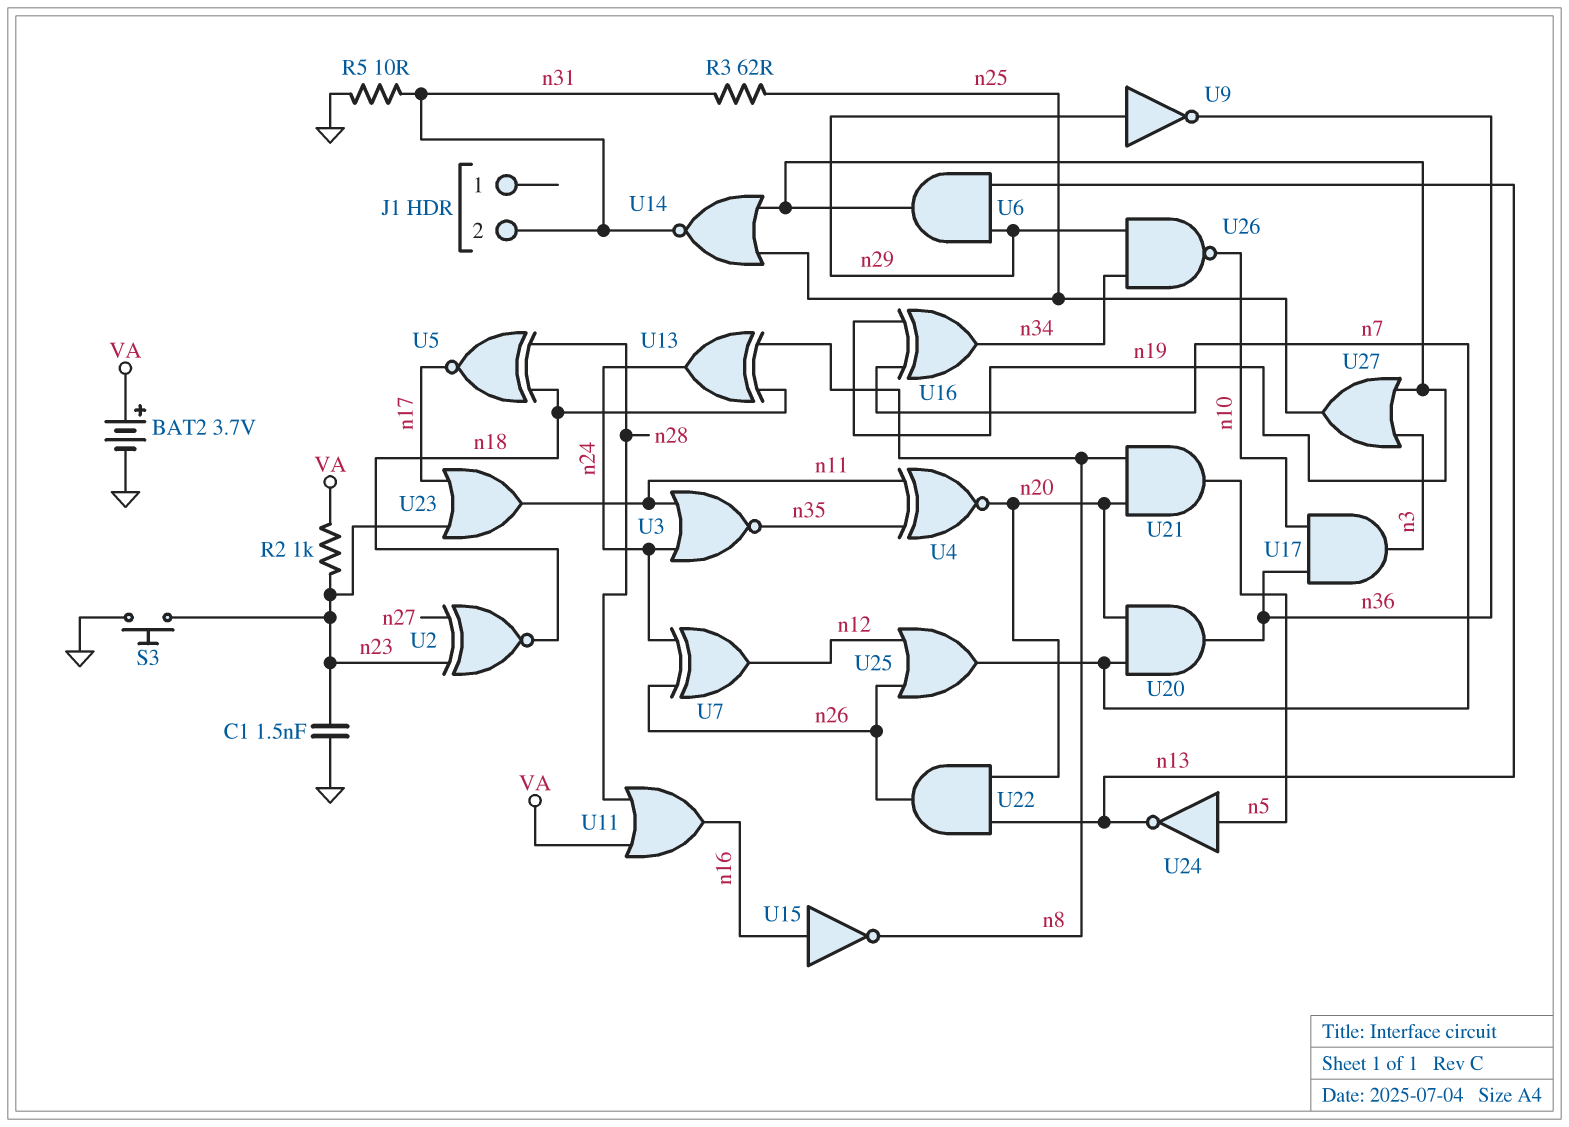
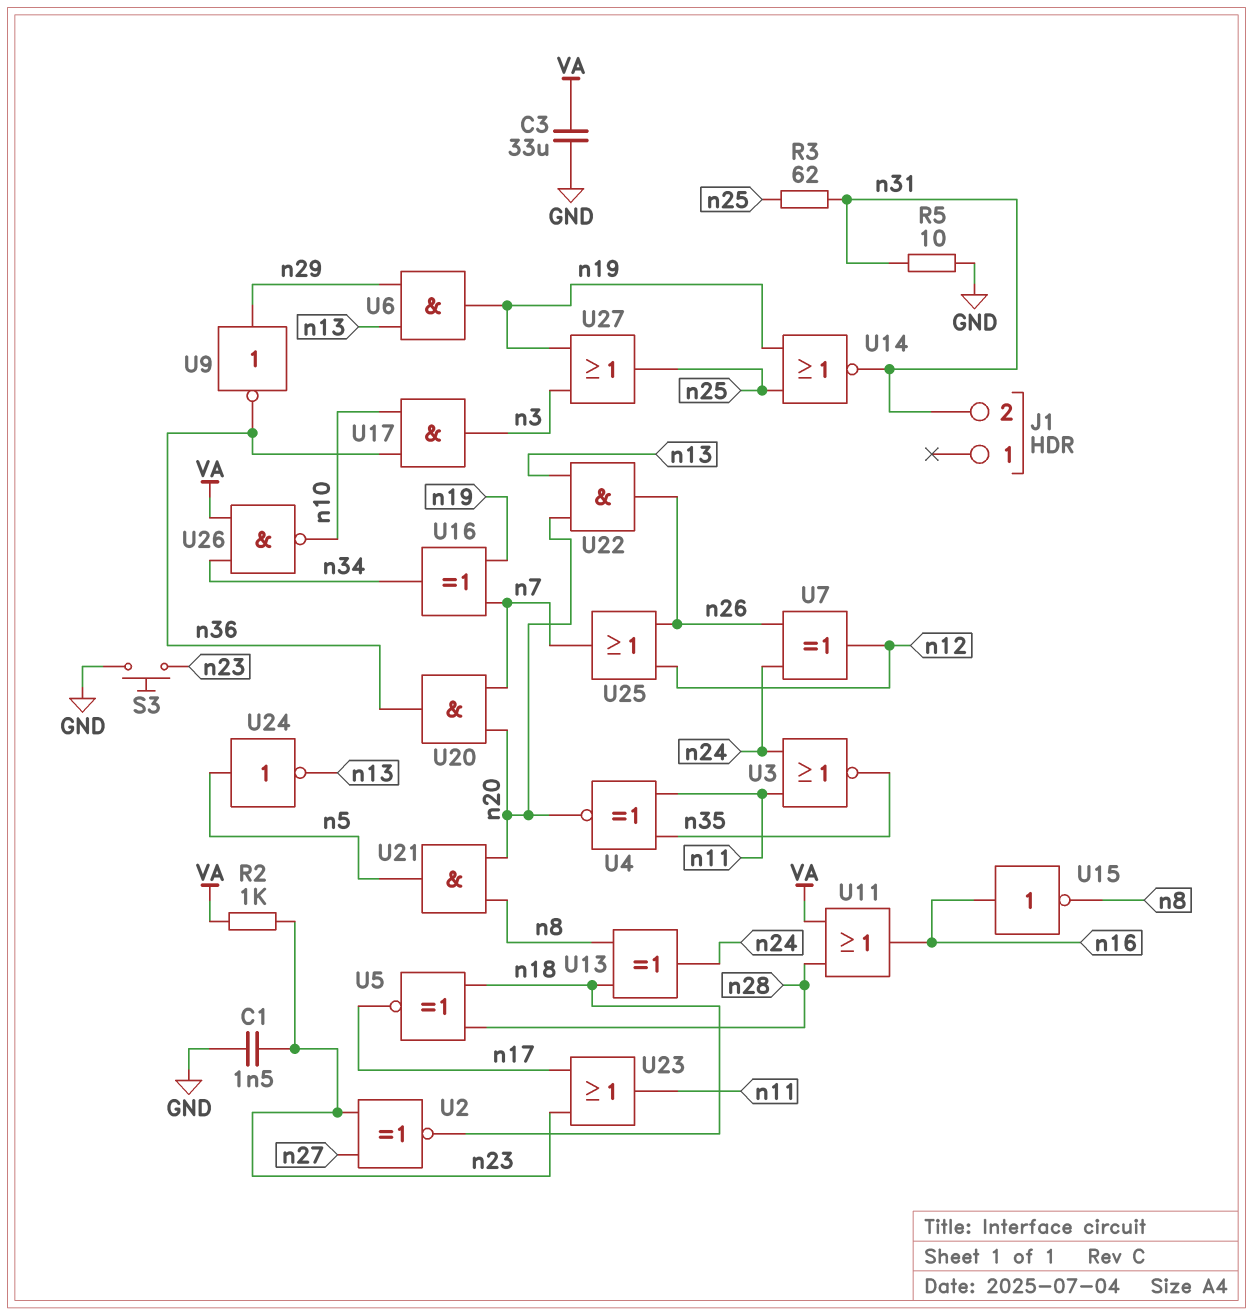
BAT2: 3.7V (plus VA, minus GND) -> none
C3: none -> 33uF (GND, VA)
U26: NAND (in n29, in n34, out n10) -> NAND (in VA, in n34, out n10)

